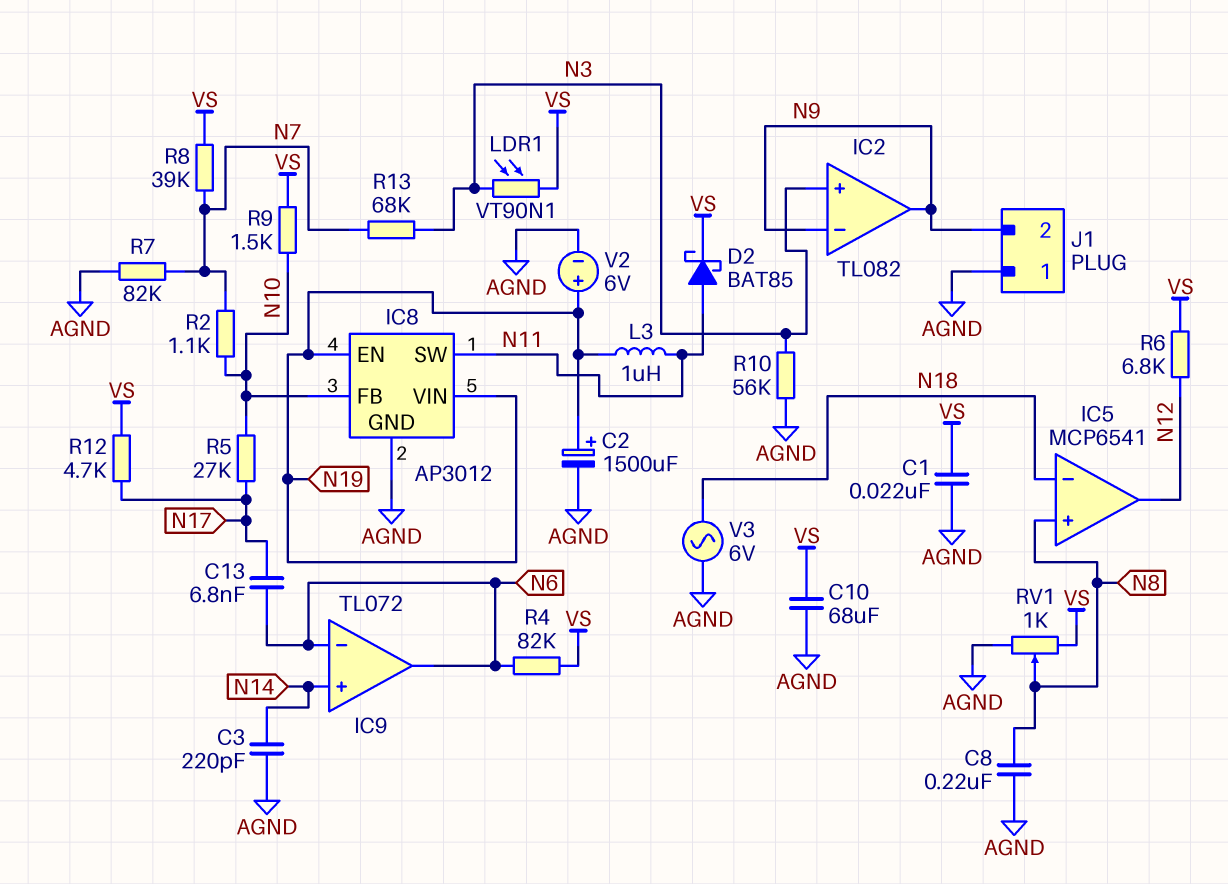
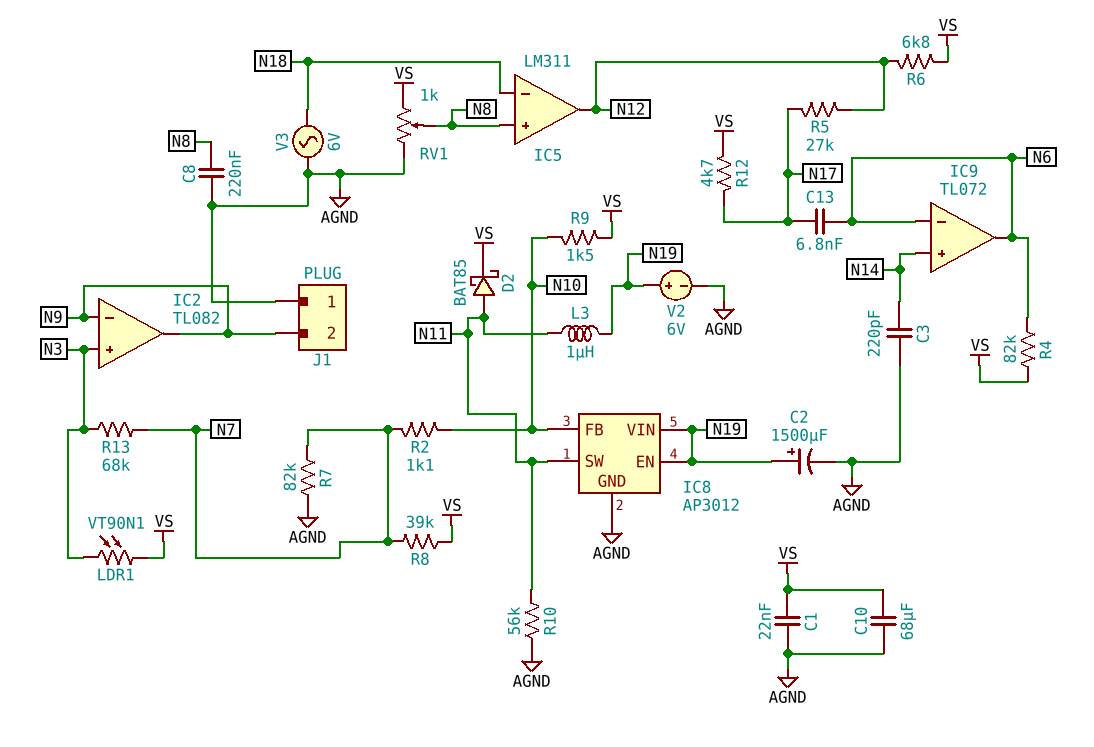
IC5: MCP6541 -> LM311
R5: 27k (N10, N17) -> 27k (N12, N17)
R10: 56k (AGND, N3) -> 56k (AGND, N11)

